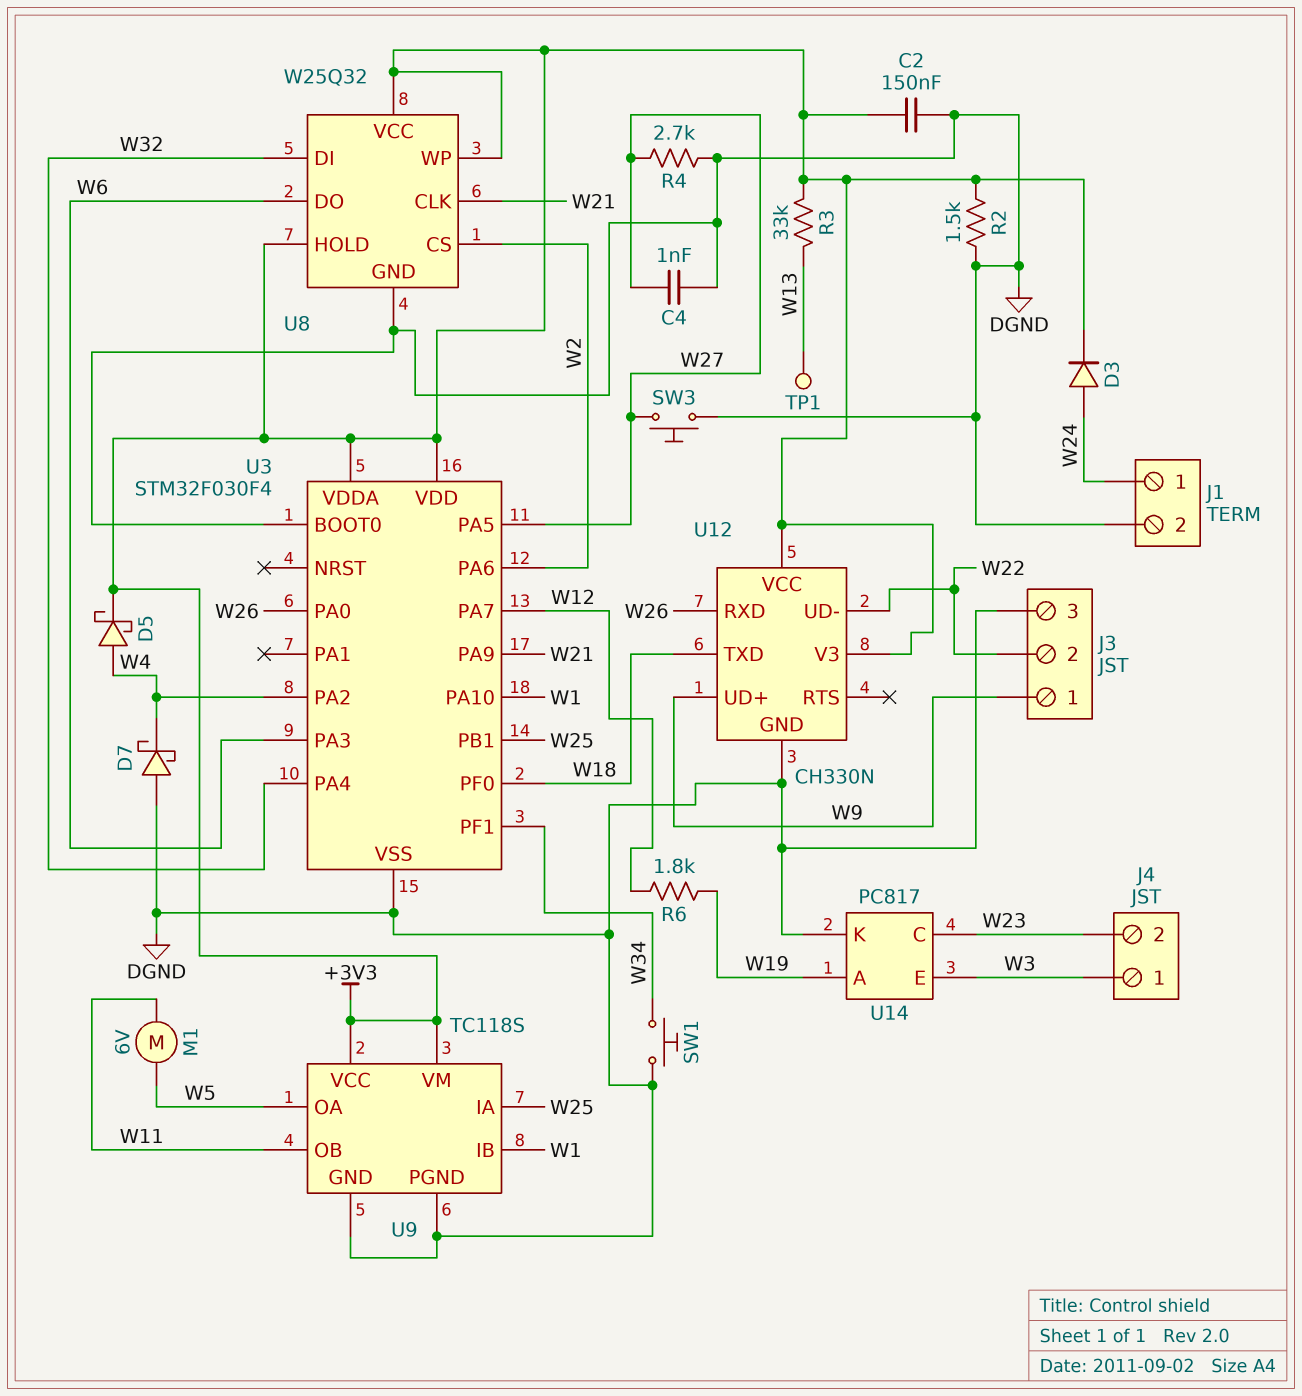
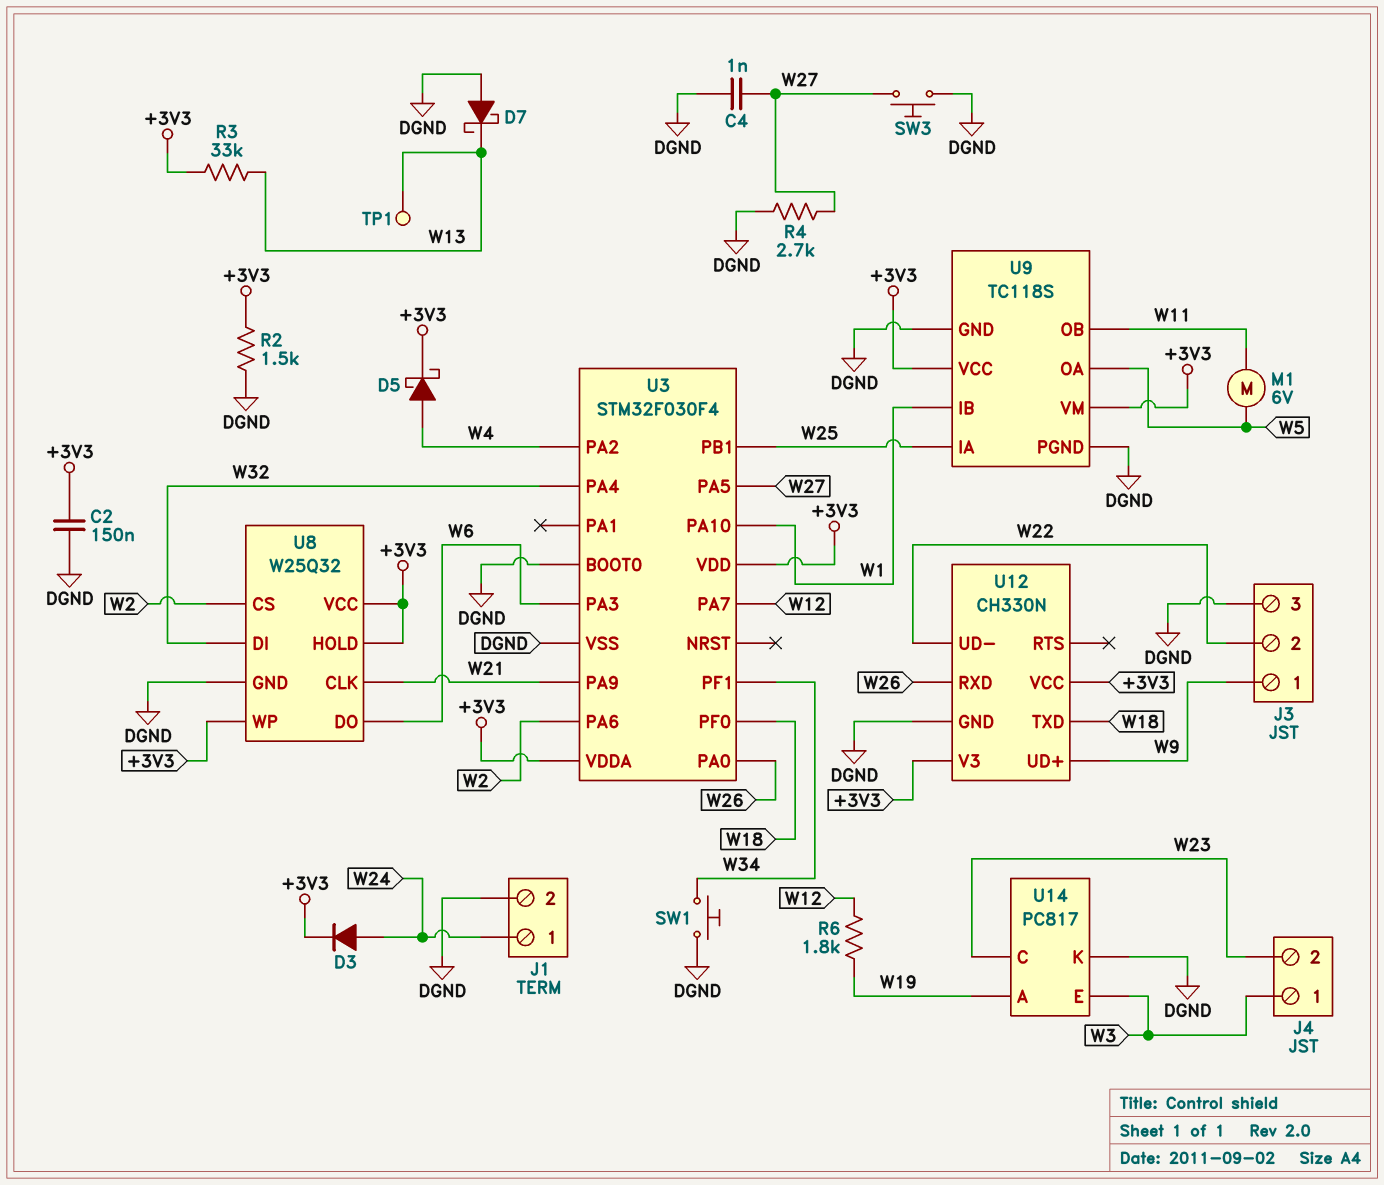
D7: schottky (A DGND, K W4) -> schottky (A DGND, K W13)

